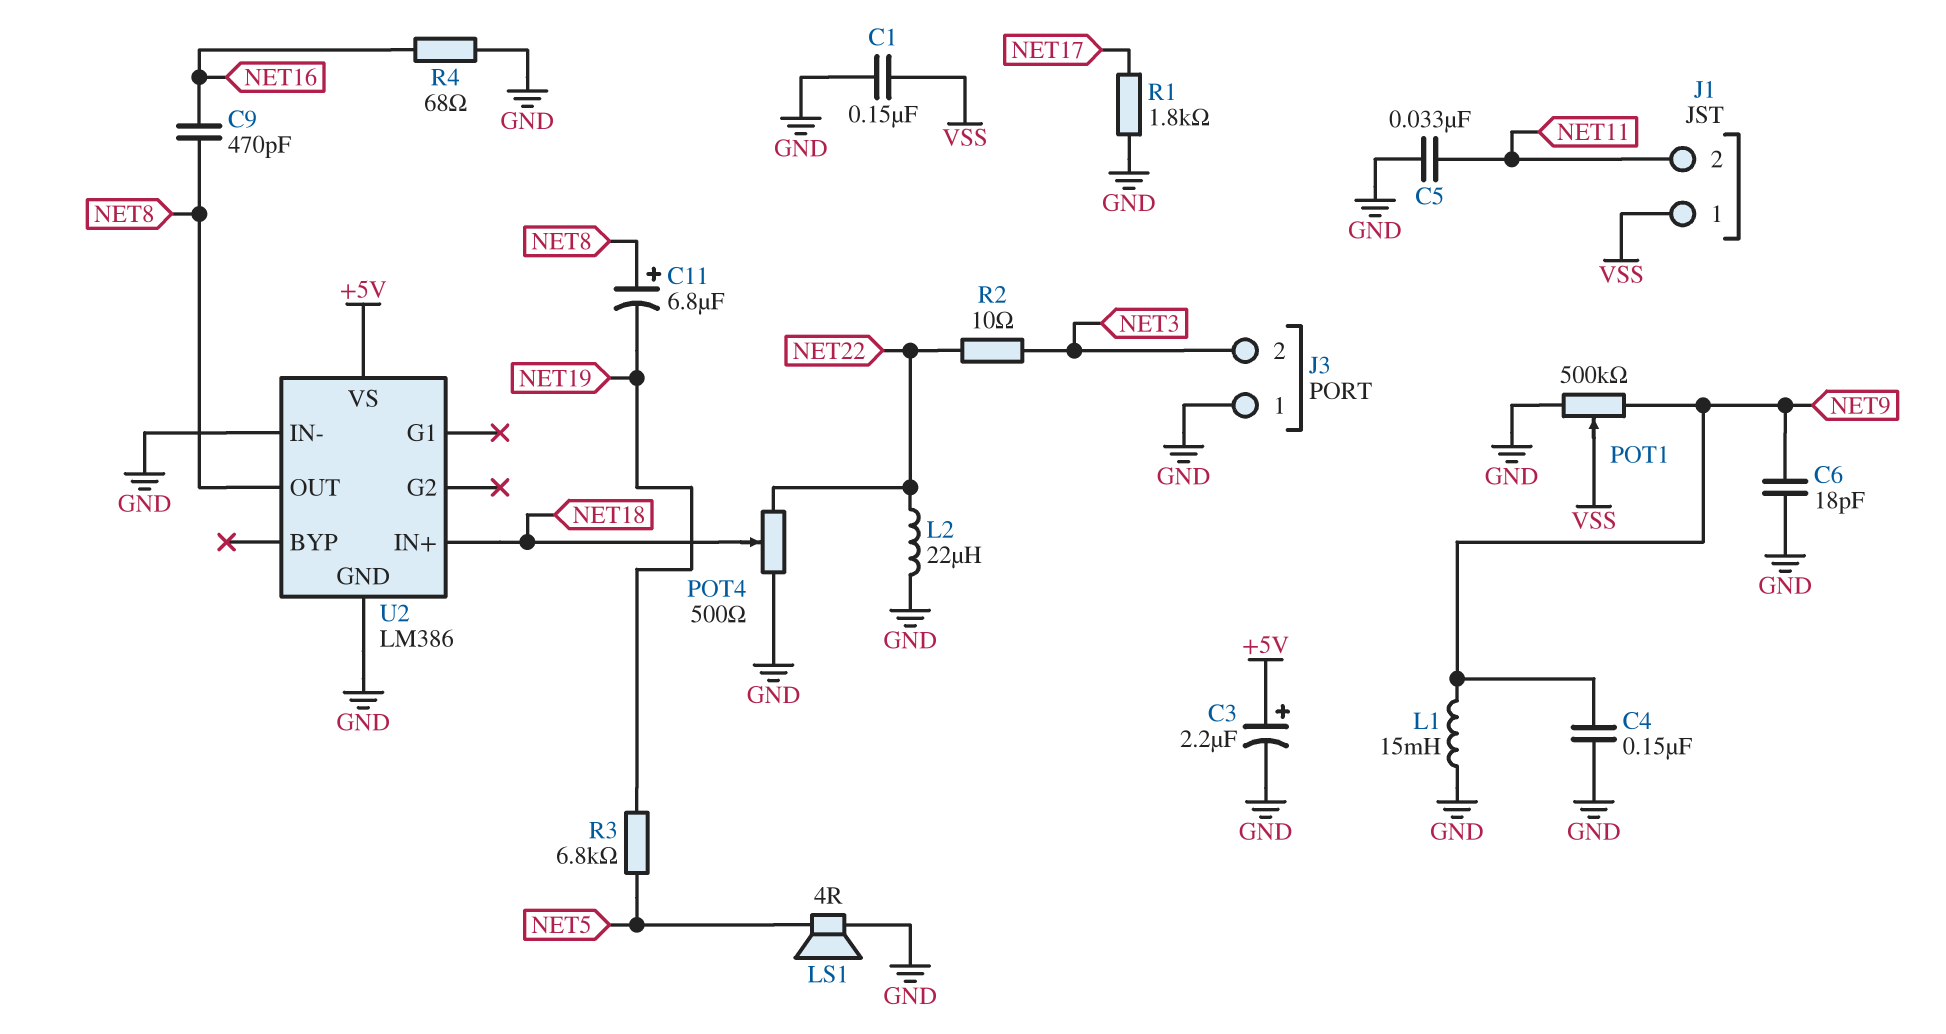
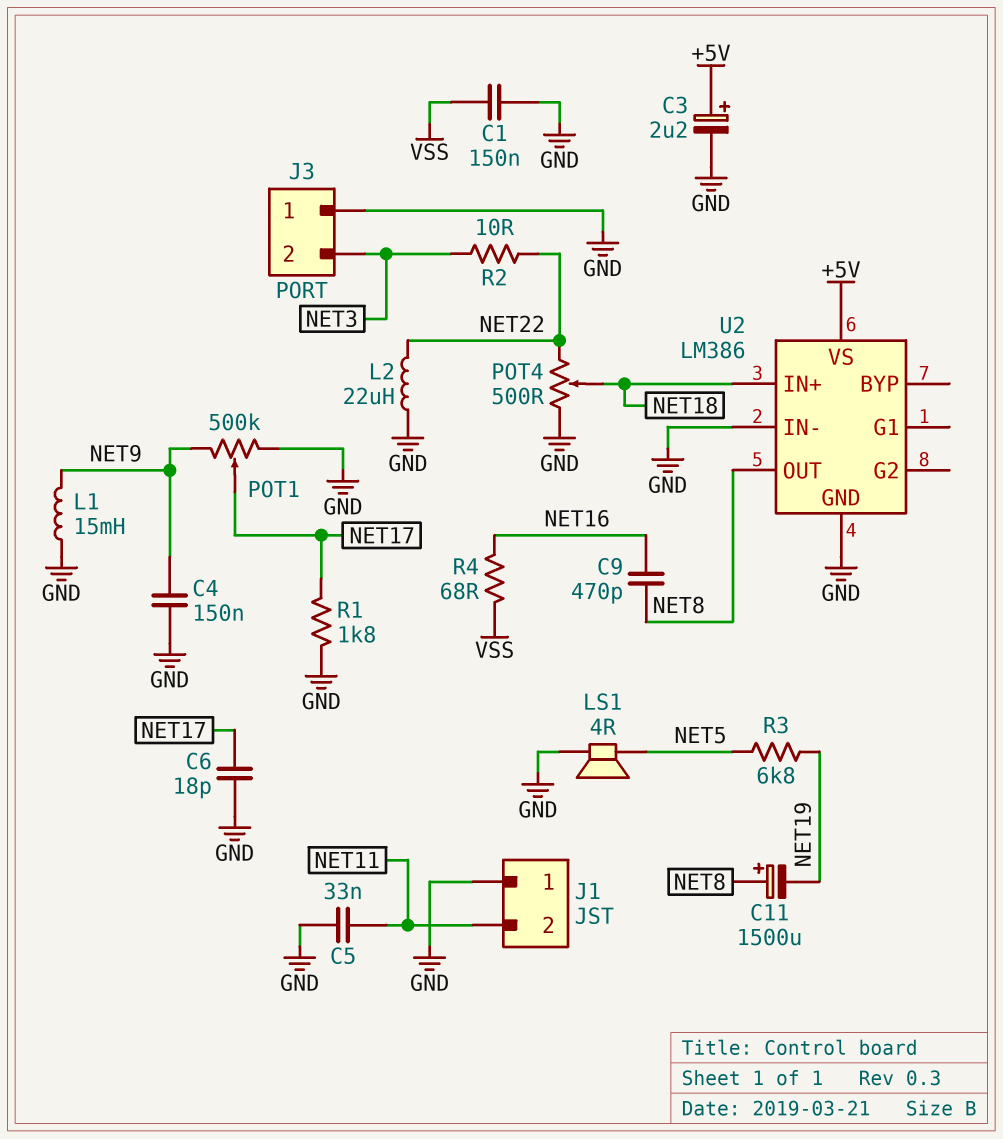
C6: 18pF (GND, NET9) -> 18pF (GND, NET17)
C11: 6.8uF (plus NET8, minus NET19) -> 1500uF (plus NET8, minus NET19)
J1 pin 1: VSS -> GND
POT1: 500k (GND, NET9, wiper VSS) -> 500k (GND, NET9, wiper NET17)
R4: 68 (GND, NET16) -> 68 (NET16, VSS)

